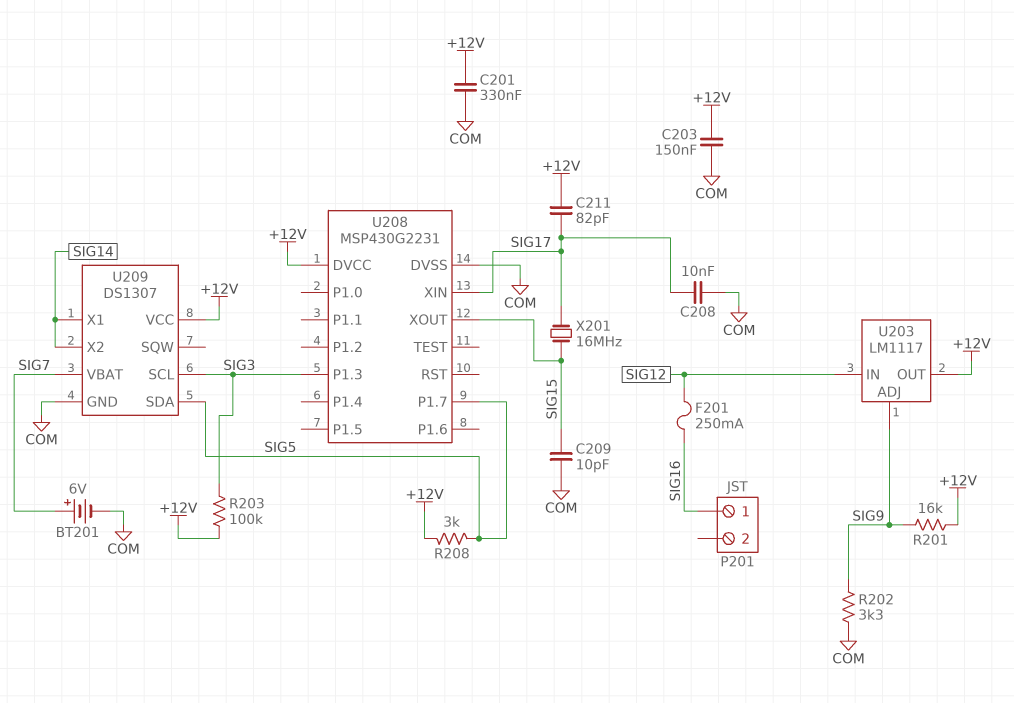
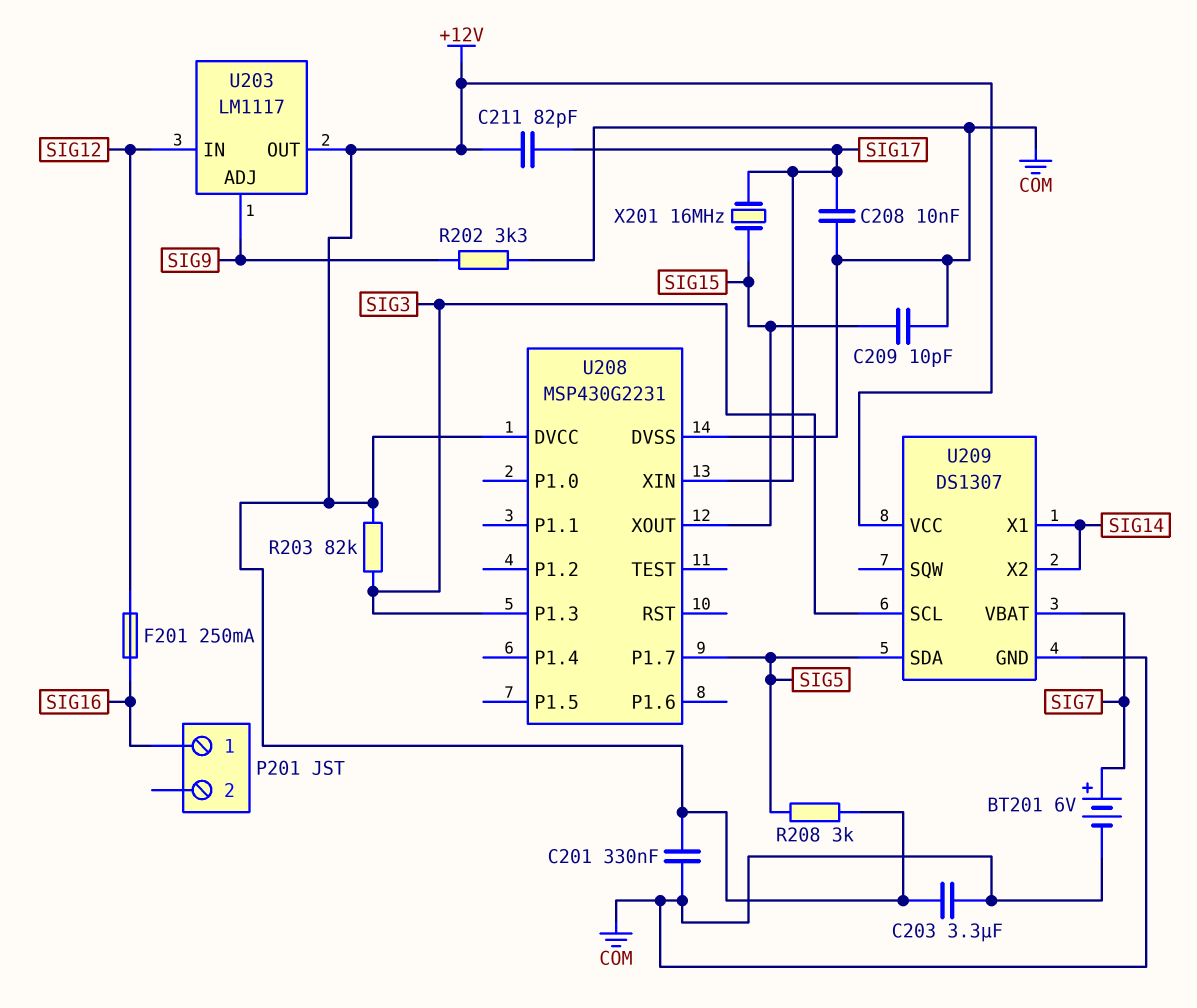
C203: 150nF (+12V, COM) -> 3.3uF (+12V, COM)
R201: 16k (+12V, SIG9) -> none
R203: 100k (+12V, SIG3) -> 82k (+12V, SIG3)

